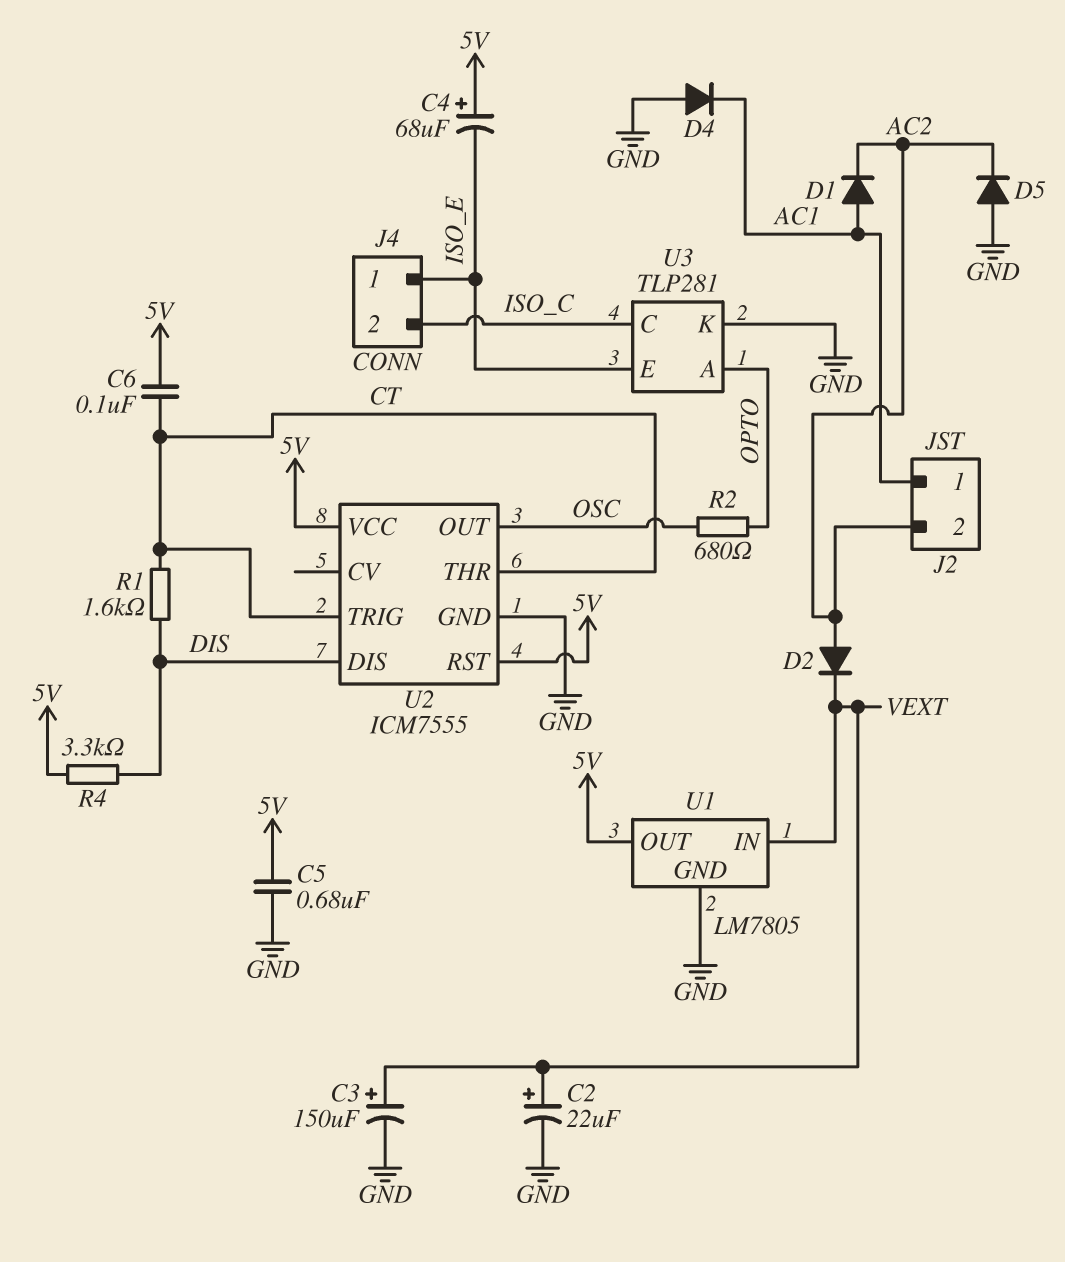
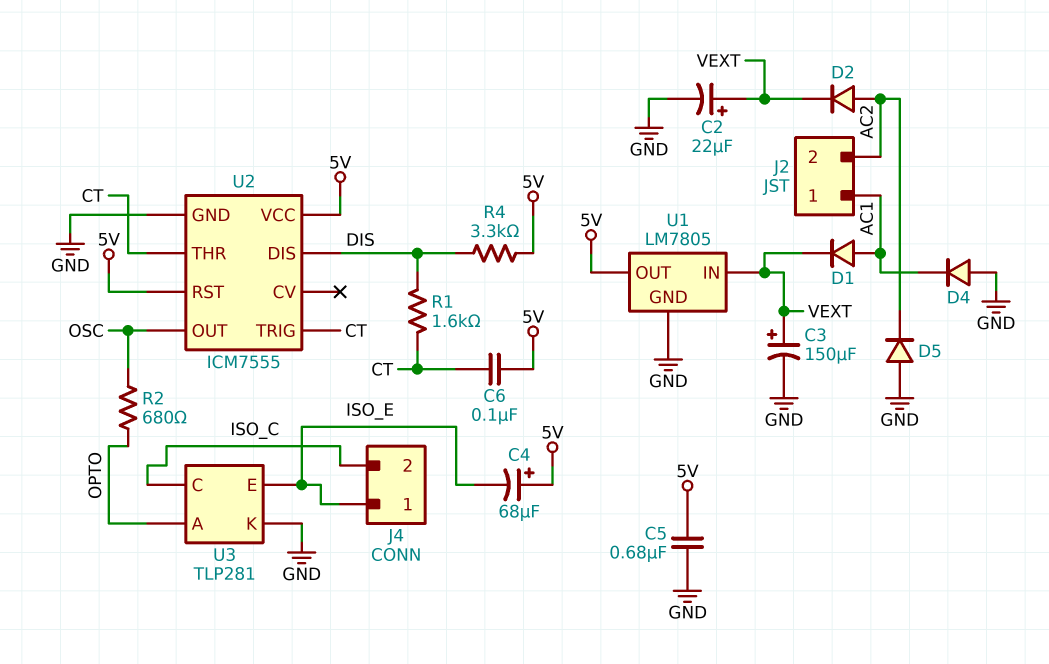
D1: diode (A AC1, K AC2) -> diode (A AC1, K VEXT)

